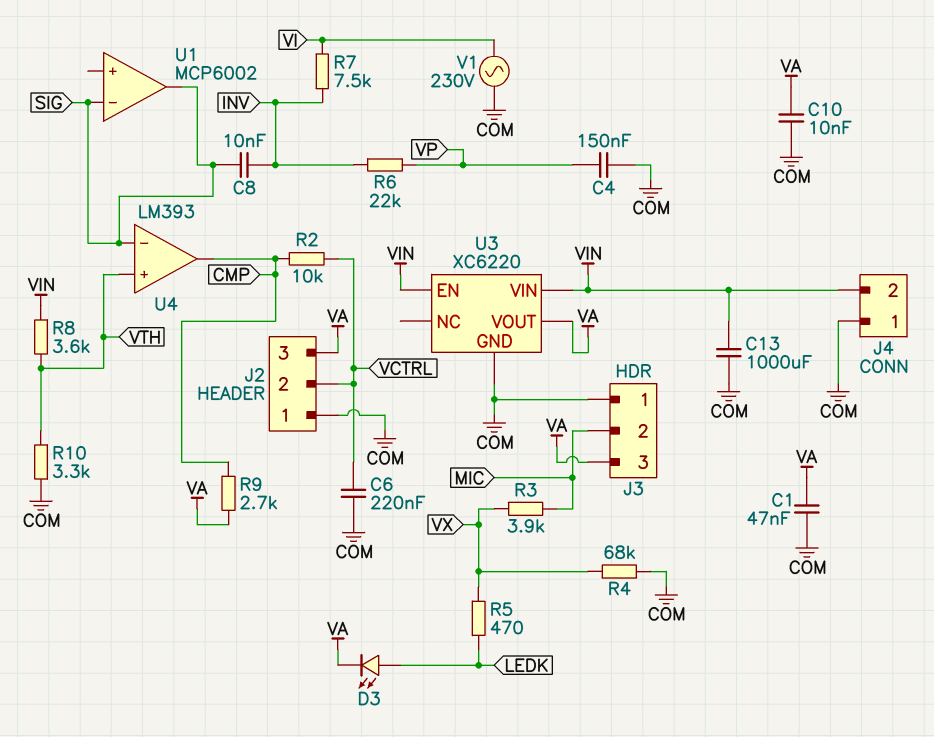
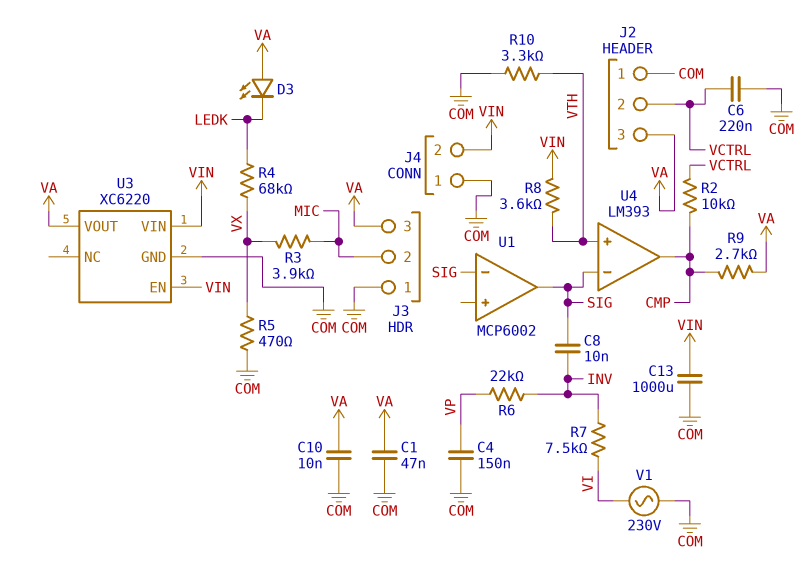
D3: LED (A LEDK, K VA) -> LED (A VA, K LEDK)
R4: 68k (COM, VX) -> 68k (LEDK, VX)
R5: 470 (LEDK, VX) -> 470 (COM, VX)

